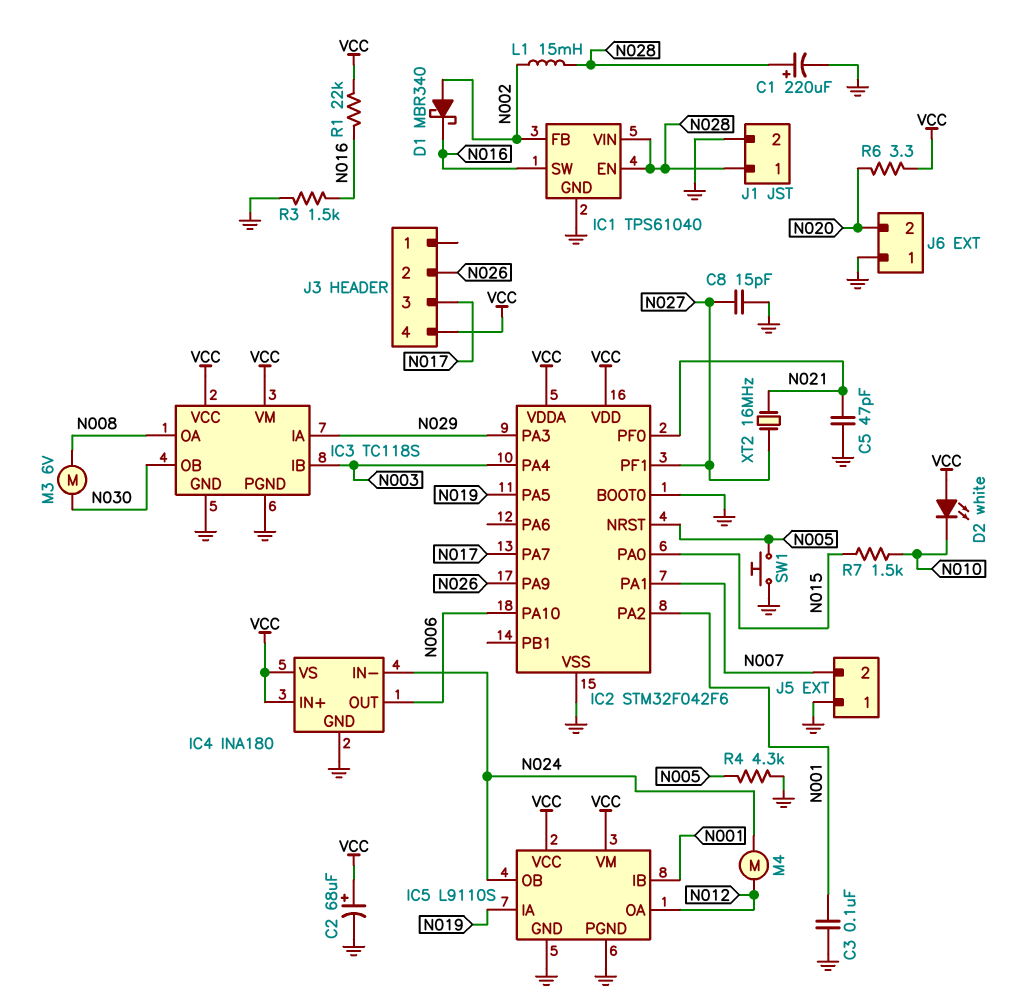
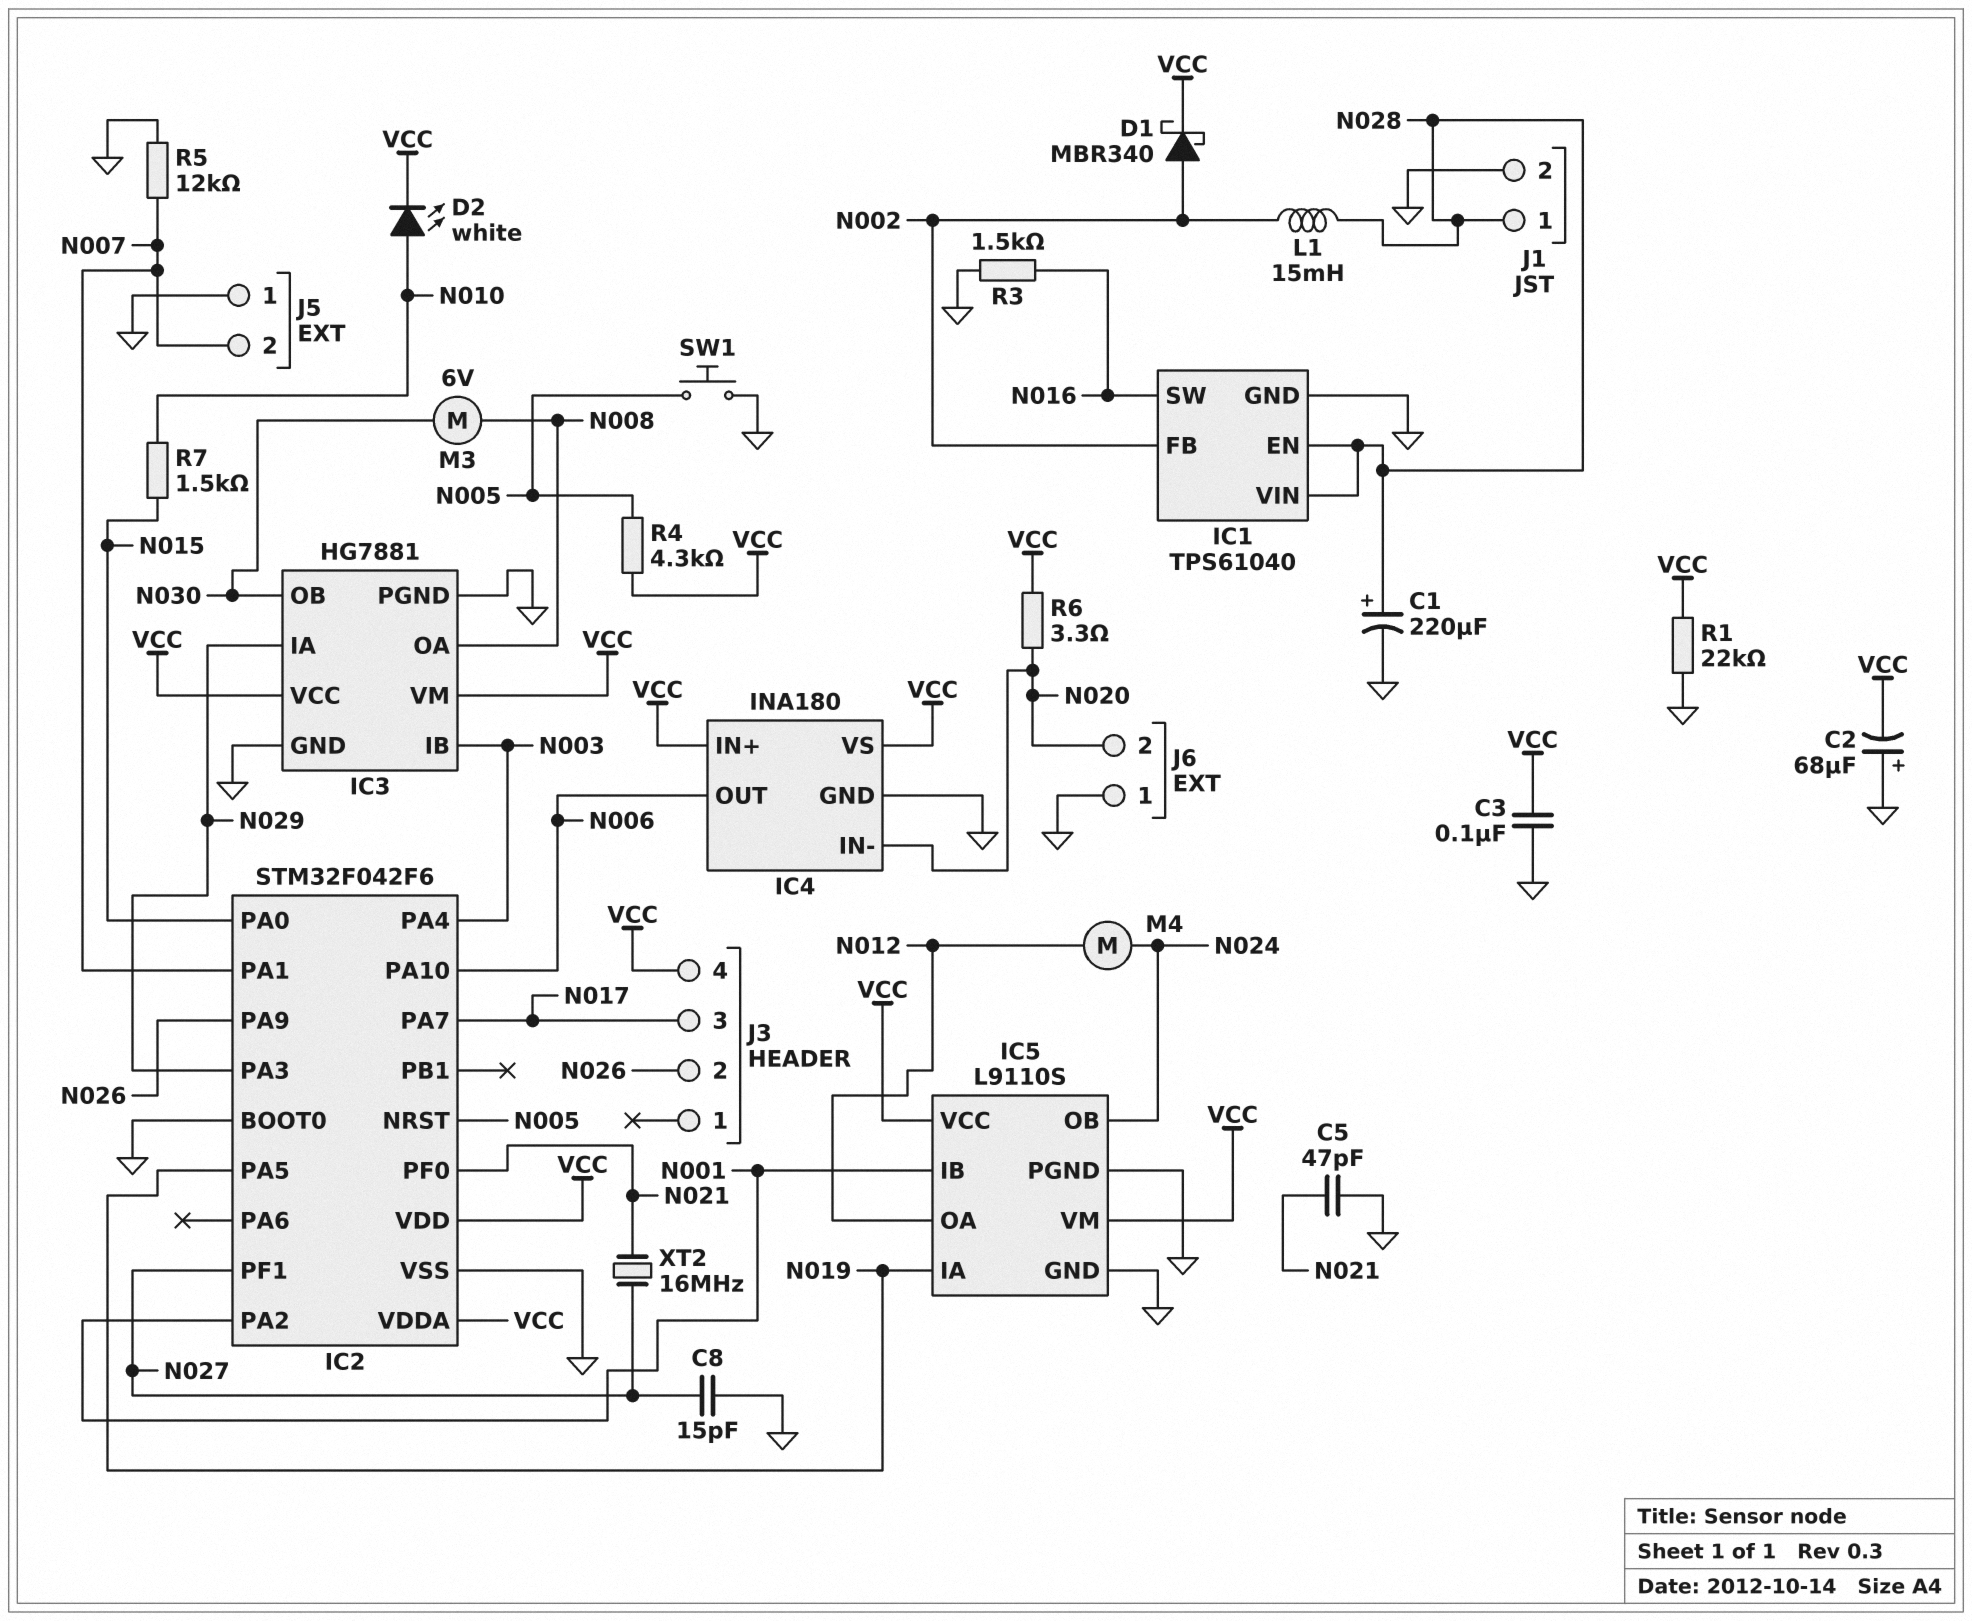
C2: 68uF (plus VCC, minus GND) -> 68uF (plus GND, minus VCC)
C3: 100nF (GND, N001) -> 100nF (GND, VCC)
D1: schottky MBR340 (A N002, K N016) -> schottky MBR340 (A N002, K VCC)
D2: LED white (A VCC, K N010) -> LED white (A N010, K VCC)
IC3: TC118S -> HG7881
IC4 pin IN-: N024 -> N020
R1: 22k (N016, VCC) -> 22k (GND, VCC)
R4: 4.3k (GND, N005) -> 4.3k (N005, VCC)
R5: none -> 12k (GND, N007)

